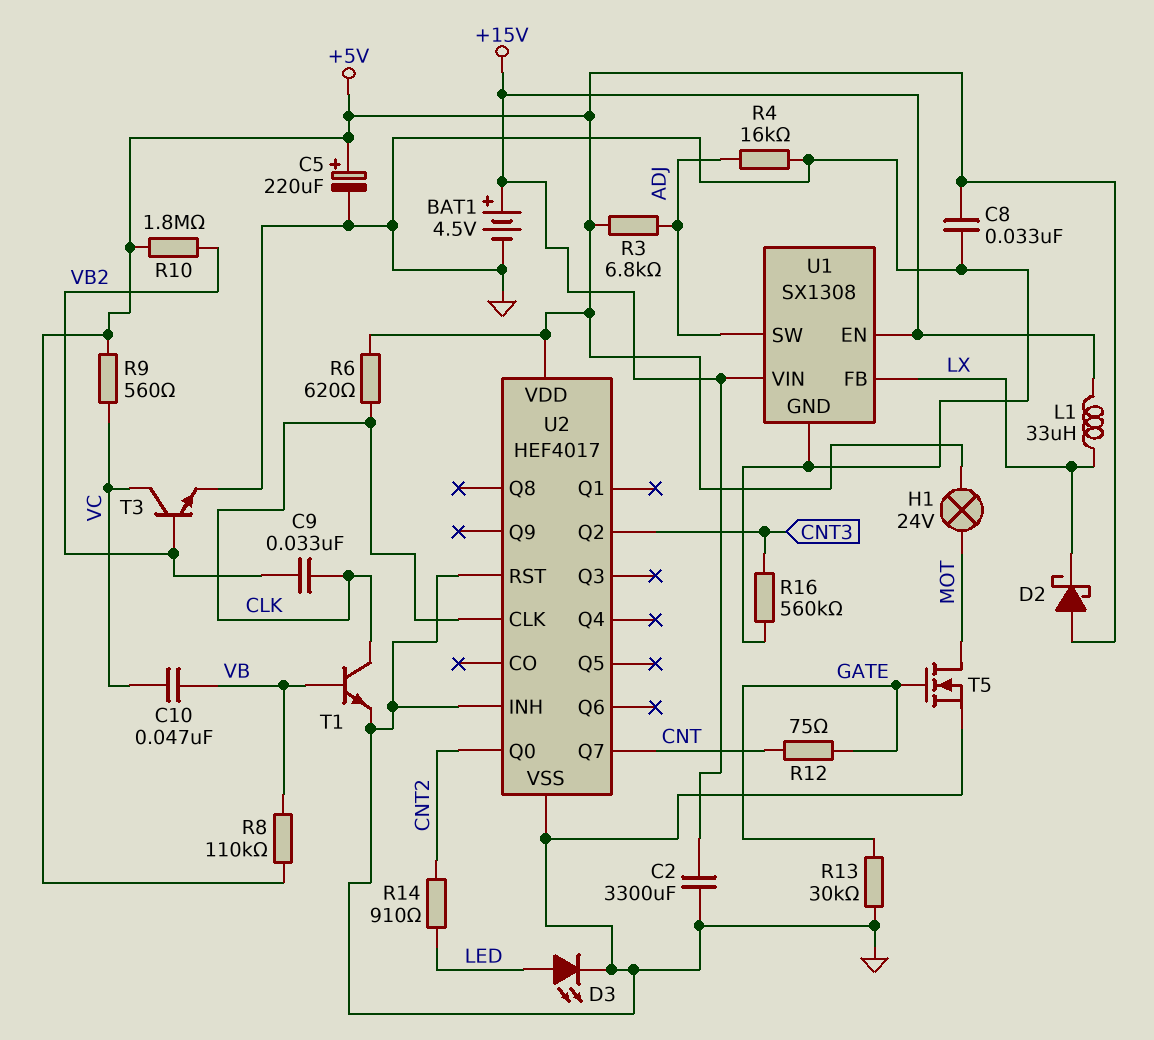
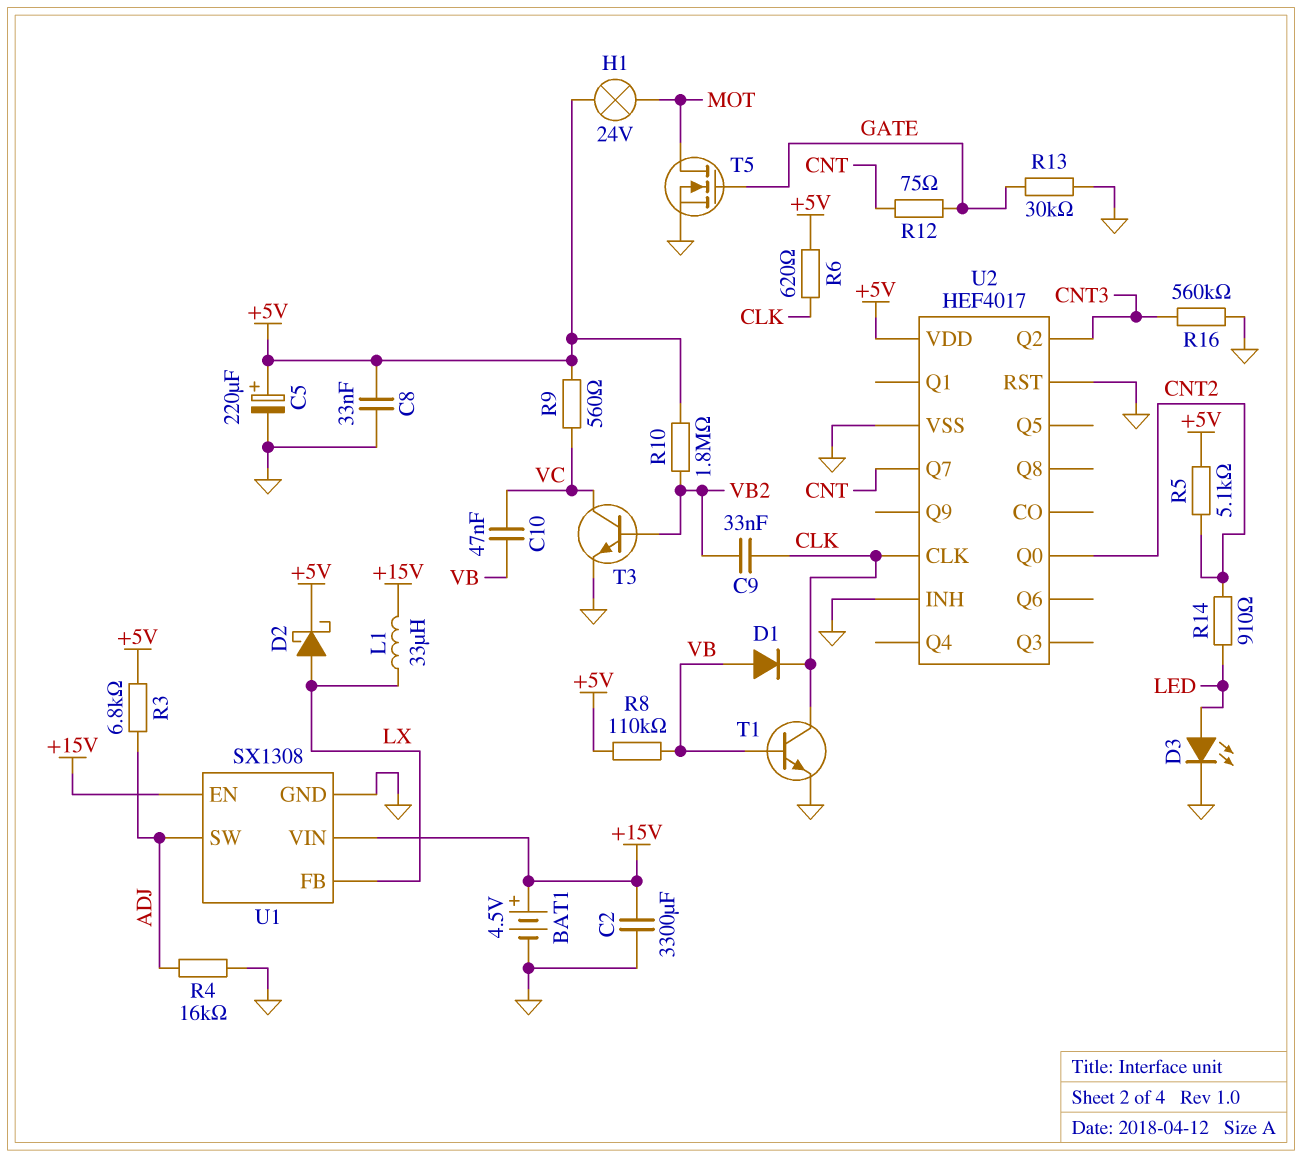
D1: none -> diode (A VB, K CLK)
D2: schottky (A +5V, K LX) -> schottky (A LX, K +5V)
R5: none -> 5.1k (+5V, CNT2)

